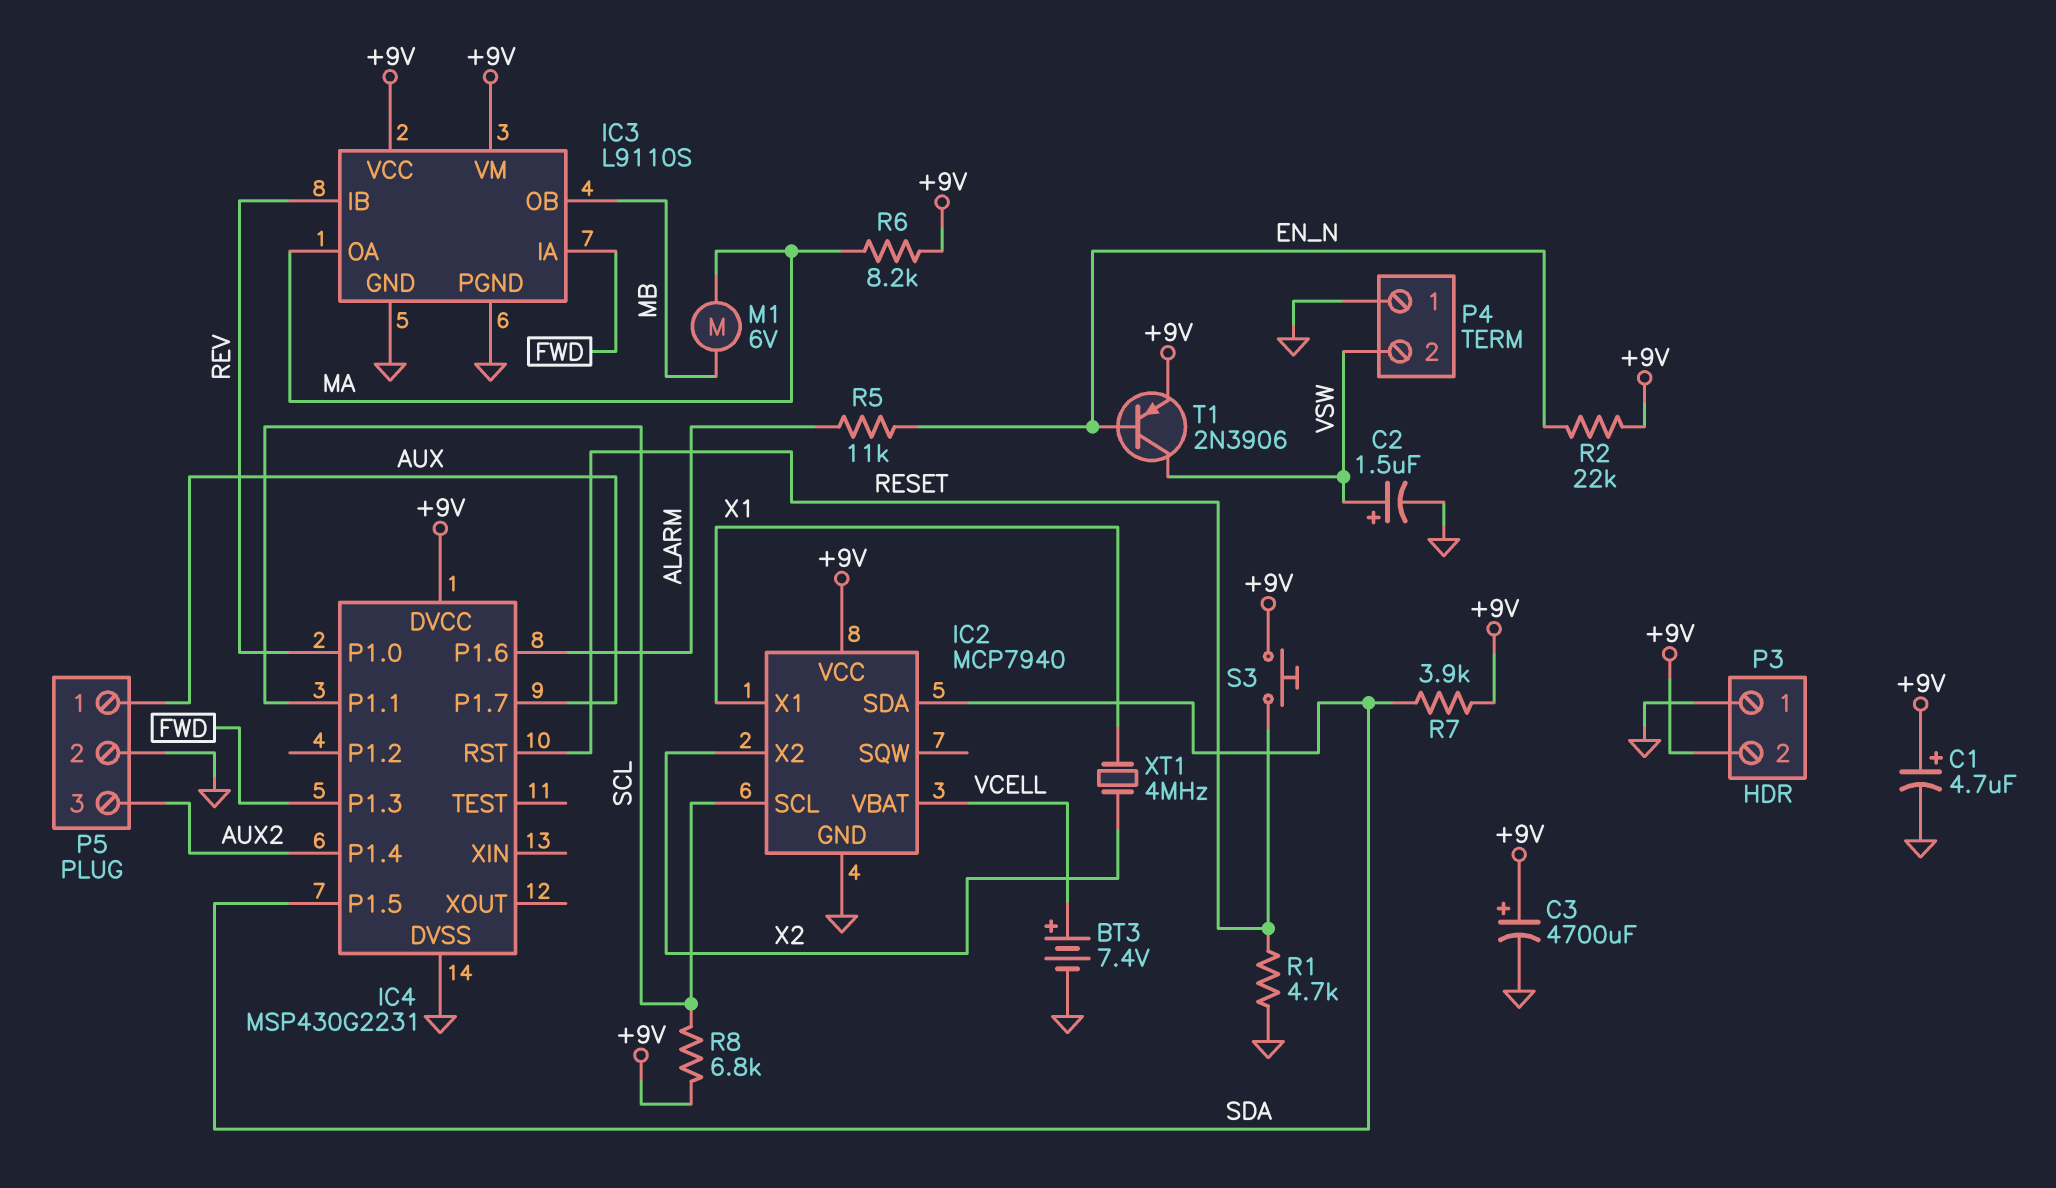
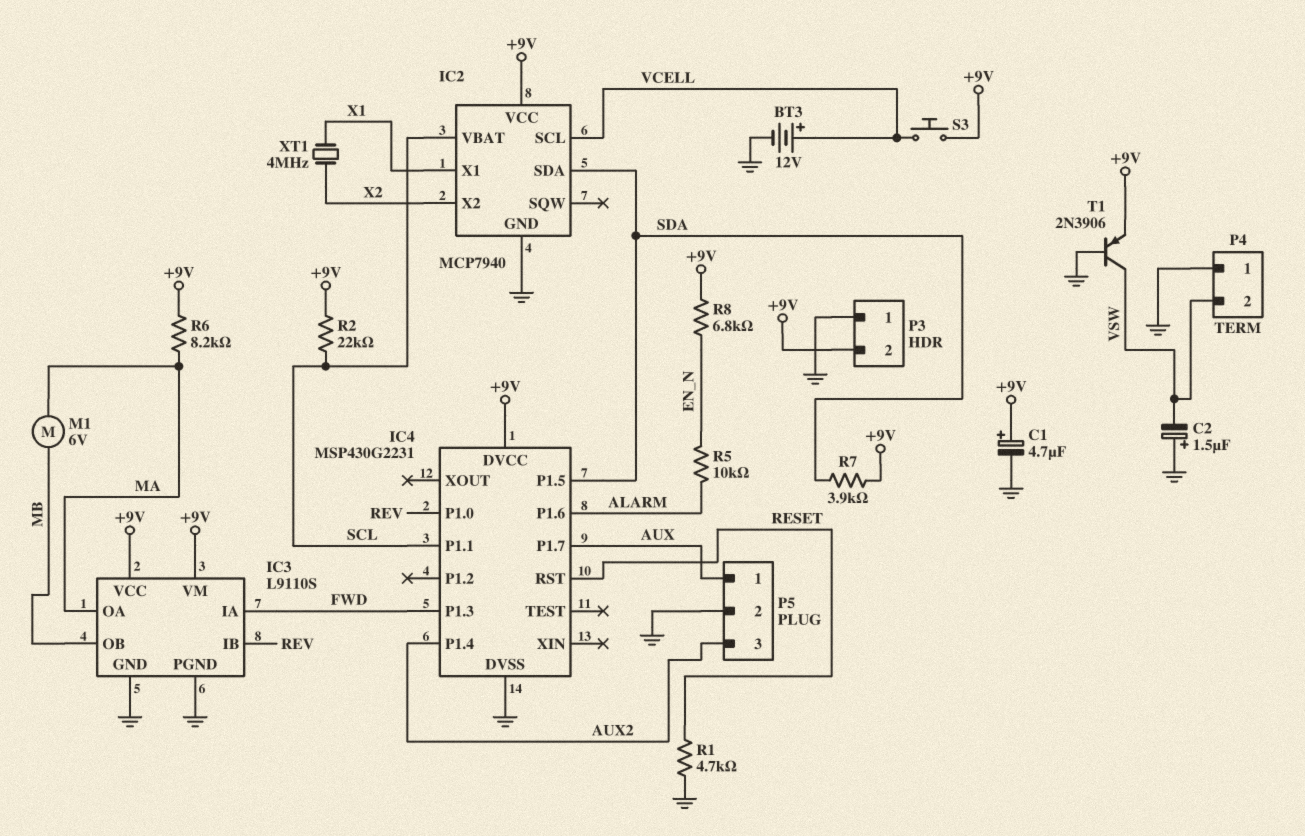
BT3: 7.4V (plus VCELL, minus GND) -> 12V (plus VCELL, minus GND)
C2: 1.5uF (plus VSW, minus GND) -> 1.5uF (plus GND, minus VSW)
C3: 4700uF (plus +9V, minus GND) -> none
IC2 pin SCL: SCL -> VCELL
IC2 pin VBAT: VCELL -> SCL
R2: 22k (+9V, EN_N) -> 22k (+9V, SCL)
R5: 11k (ALARM, EN_N) -> 10k (ALARM, EN_N)
R8: 6.8k (+9V, SCL) -> 6.8k (+9V, EN_N)
S3: button (+9V, RESET) -> button (+9V, VCELL)
T1: PNP 2N3906 (B EN_N, C VSW, E +9V) -> PNP 2N3906 (B GND, C VSW, E +9V)

